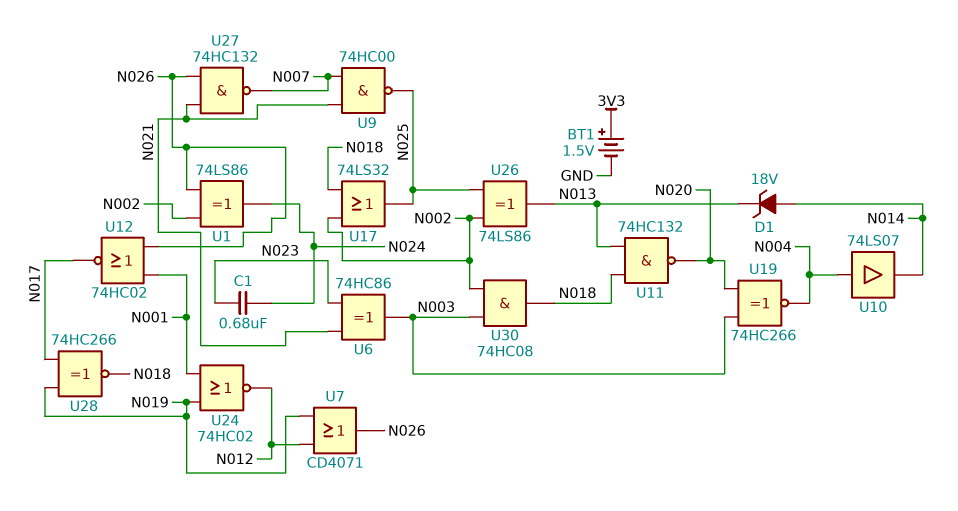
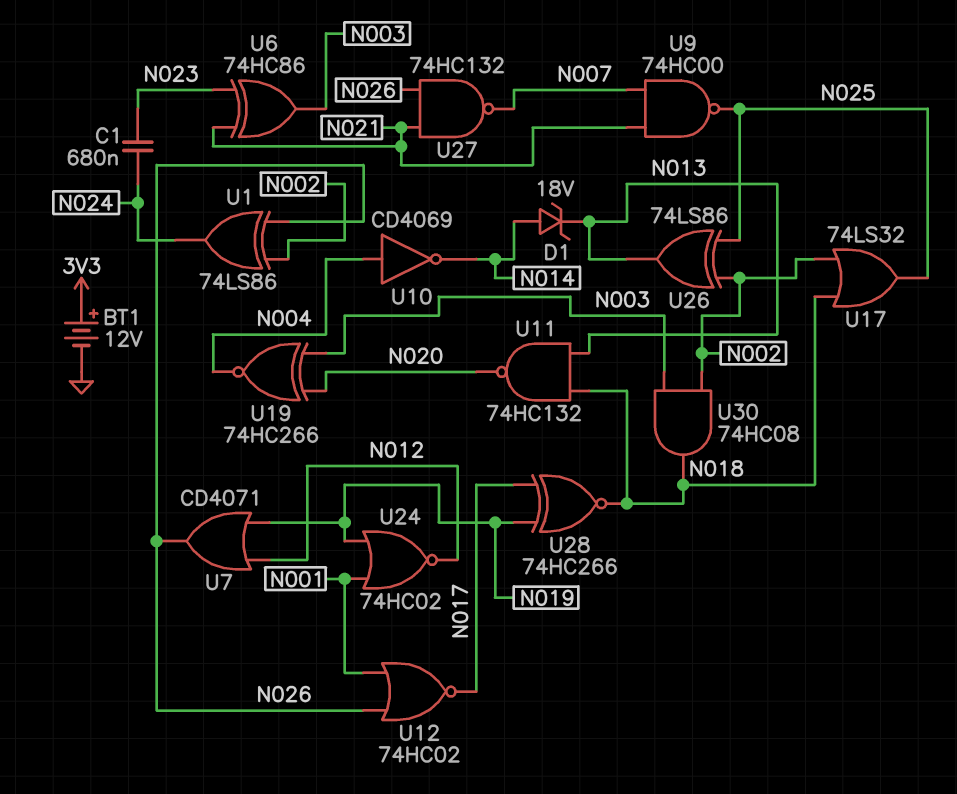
BT1: 1.5V (plus 3V3, minus GND) -> 12V (plus 3V3, minus GND)
U10: buffer 74LS07 (in N004, out N014) -> NOT CD4069 (in N004, out N014)

